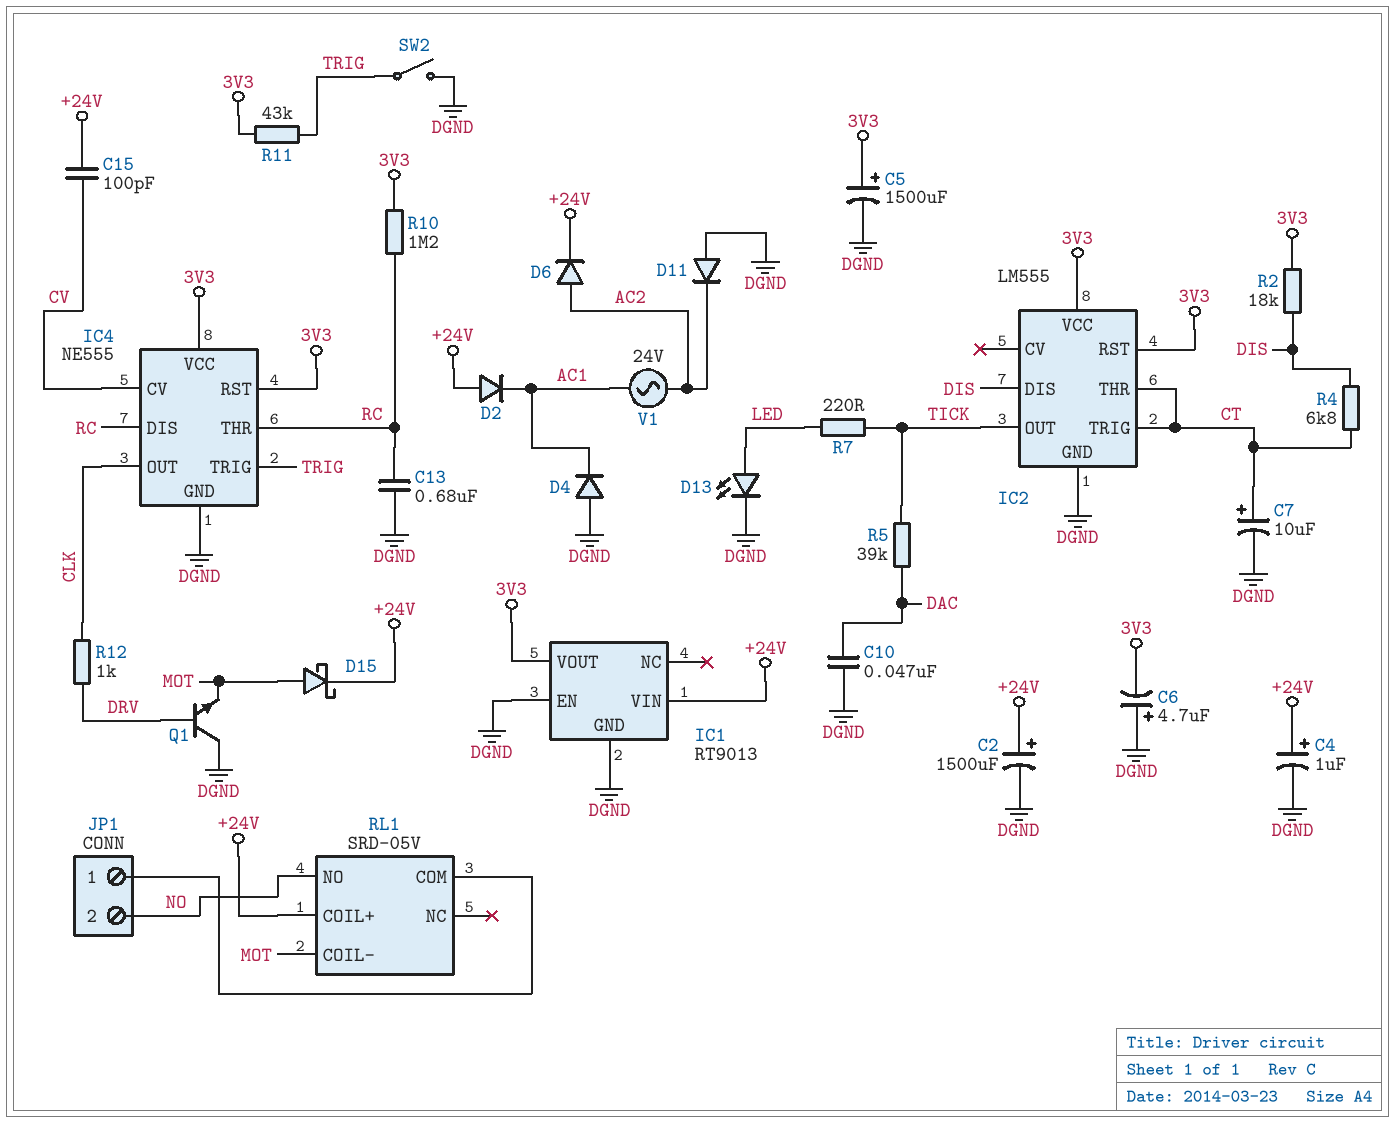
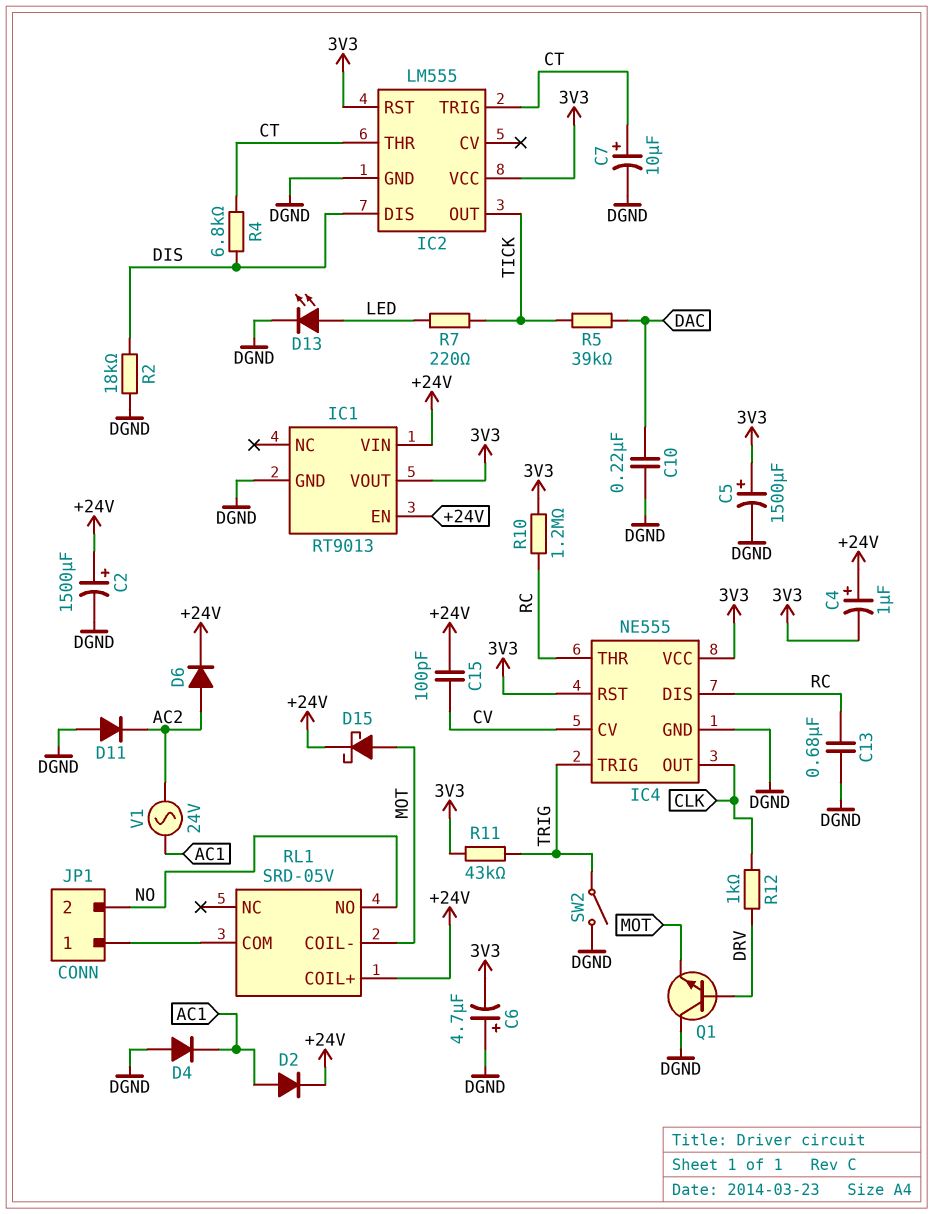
C4: 1uF (plus +24V, minus DGND) -> 1uF (plus +24V, minus 3V3)
C10: 47nF (DAC, DGND) -> 220nF (DAC, DGND)
D2: diode (A +24V, K AC1) -> diode (A AC1, K +24V)
IC1 pin EN: DGND -> +24V
R2: 18k (3V3, DIS) -> 18k (DGND, DIS)

